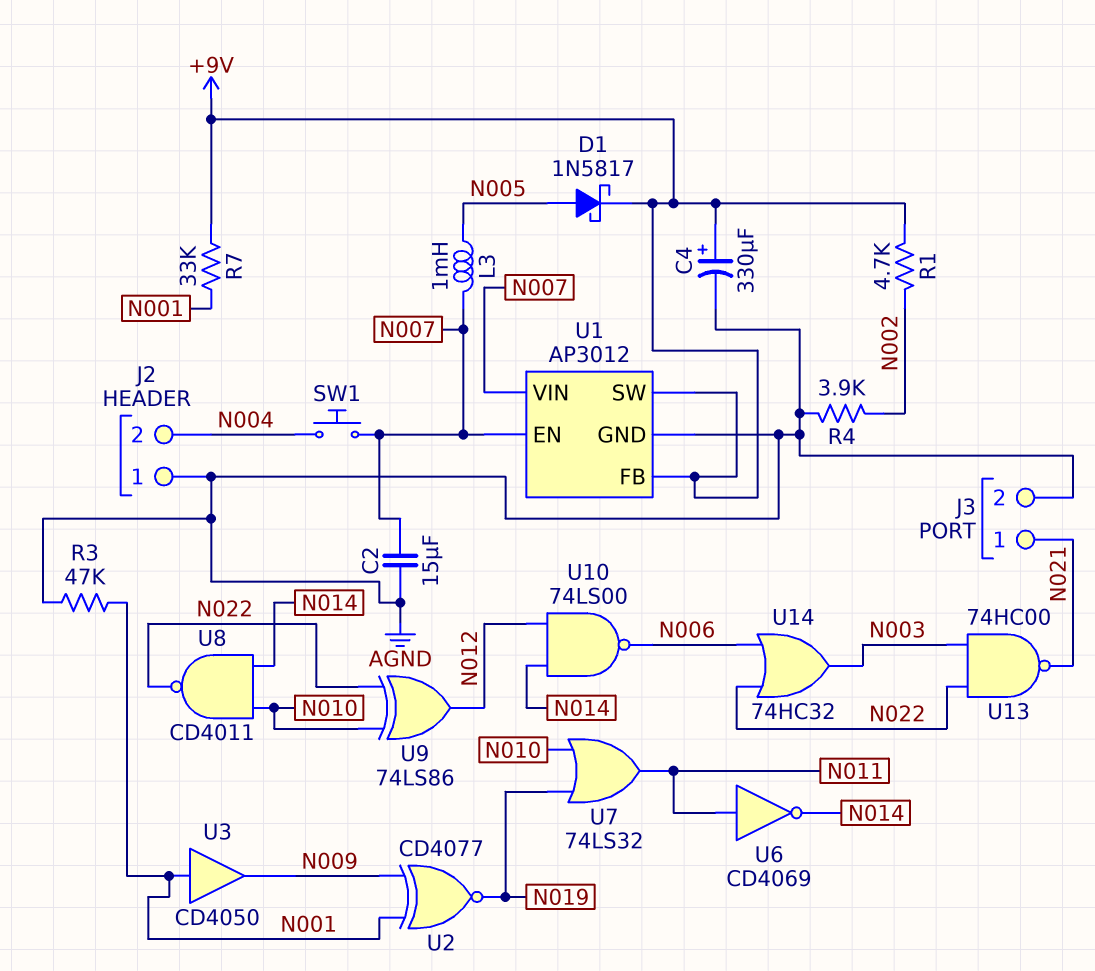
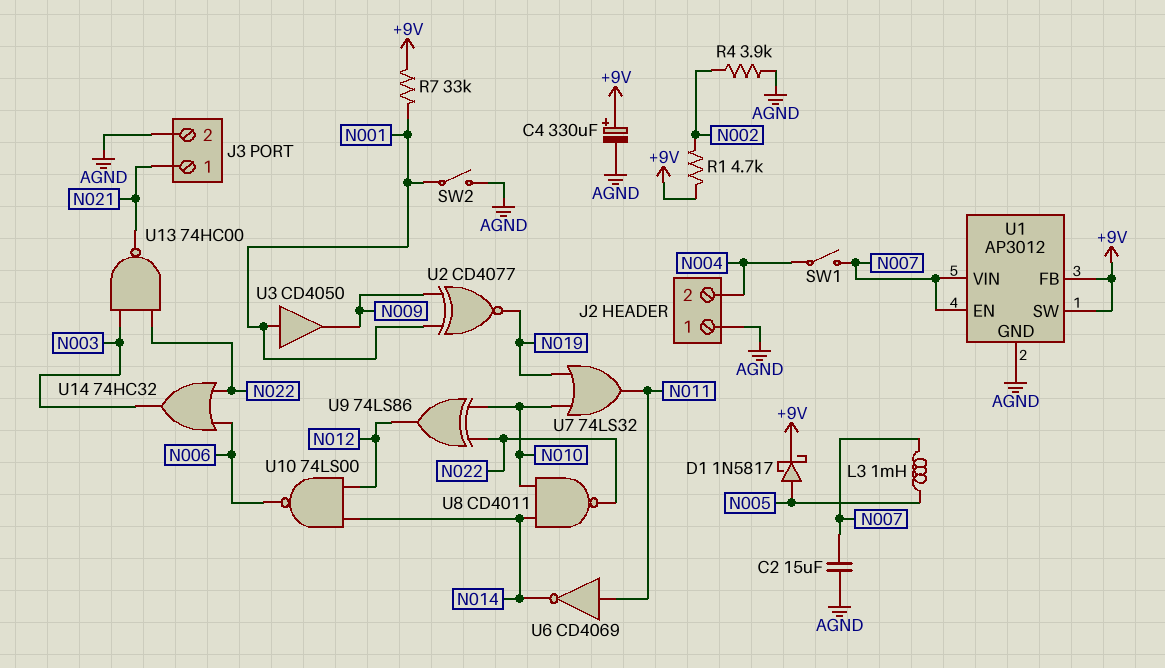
R3: 47k (AGND, N001) -> none
SW1: button (N004, N007) -> switch (N004, N007)
SW2: none -> switch (AGND, N001)

